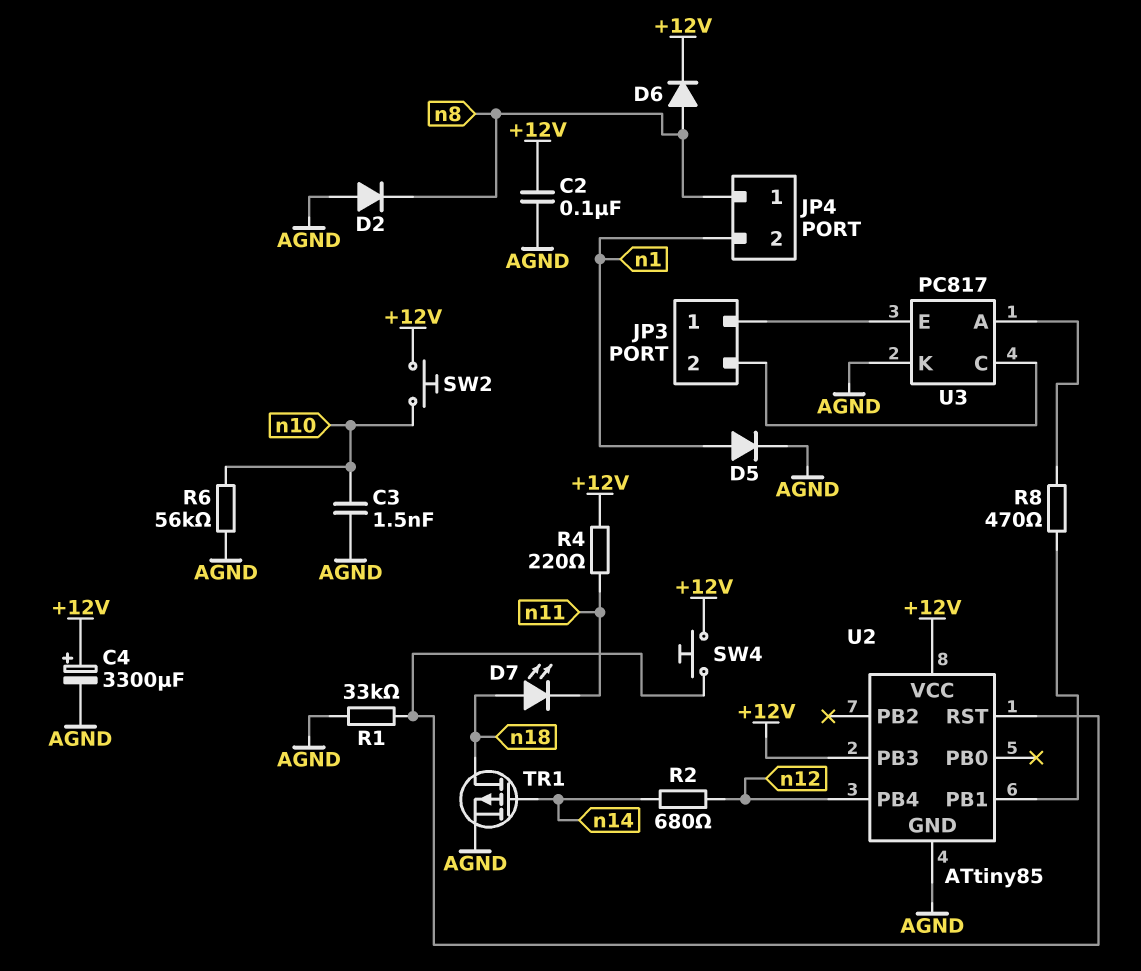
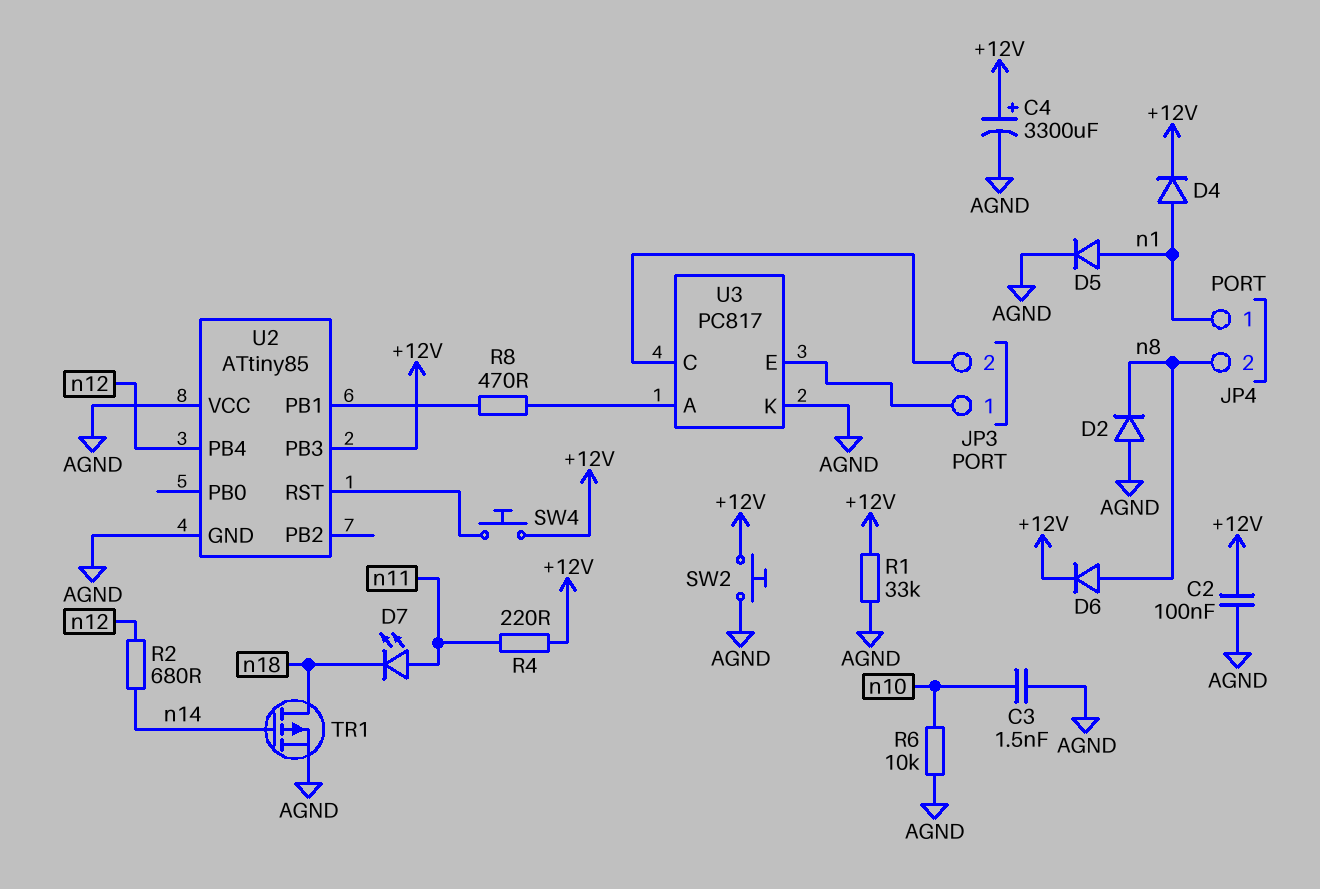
D4: none -> diode (A n1, K +12V)
D7: LED (A n18, K n11) -> LED (A n11, K n18)
JP4 pin 1: n8 -> n1
JP4 pin 2: n1 -> n8
R1: 33k (AGND, U2/RST) -> 33k (+12V, AGND)
R6: 56k (AGND, n10) -> 10k (AGND, n10)
SW2: button (+12V, n10) -> button (+12V, AGND)
U2 pin VCC: +12V -> AGND

